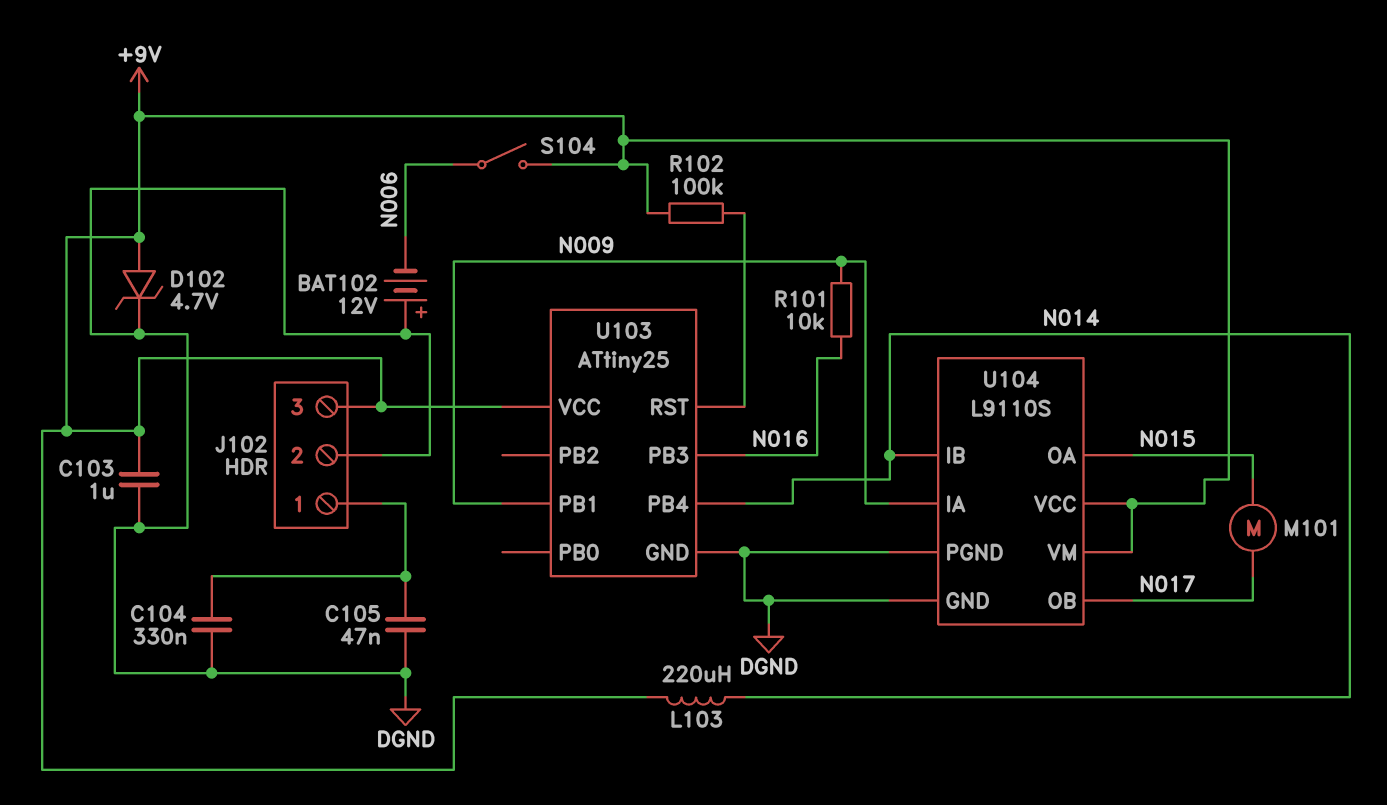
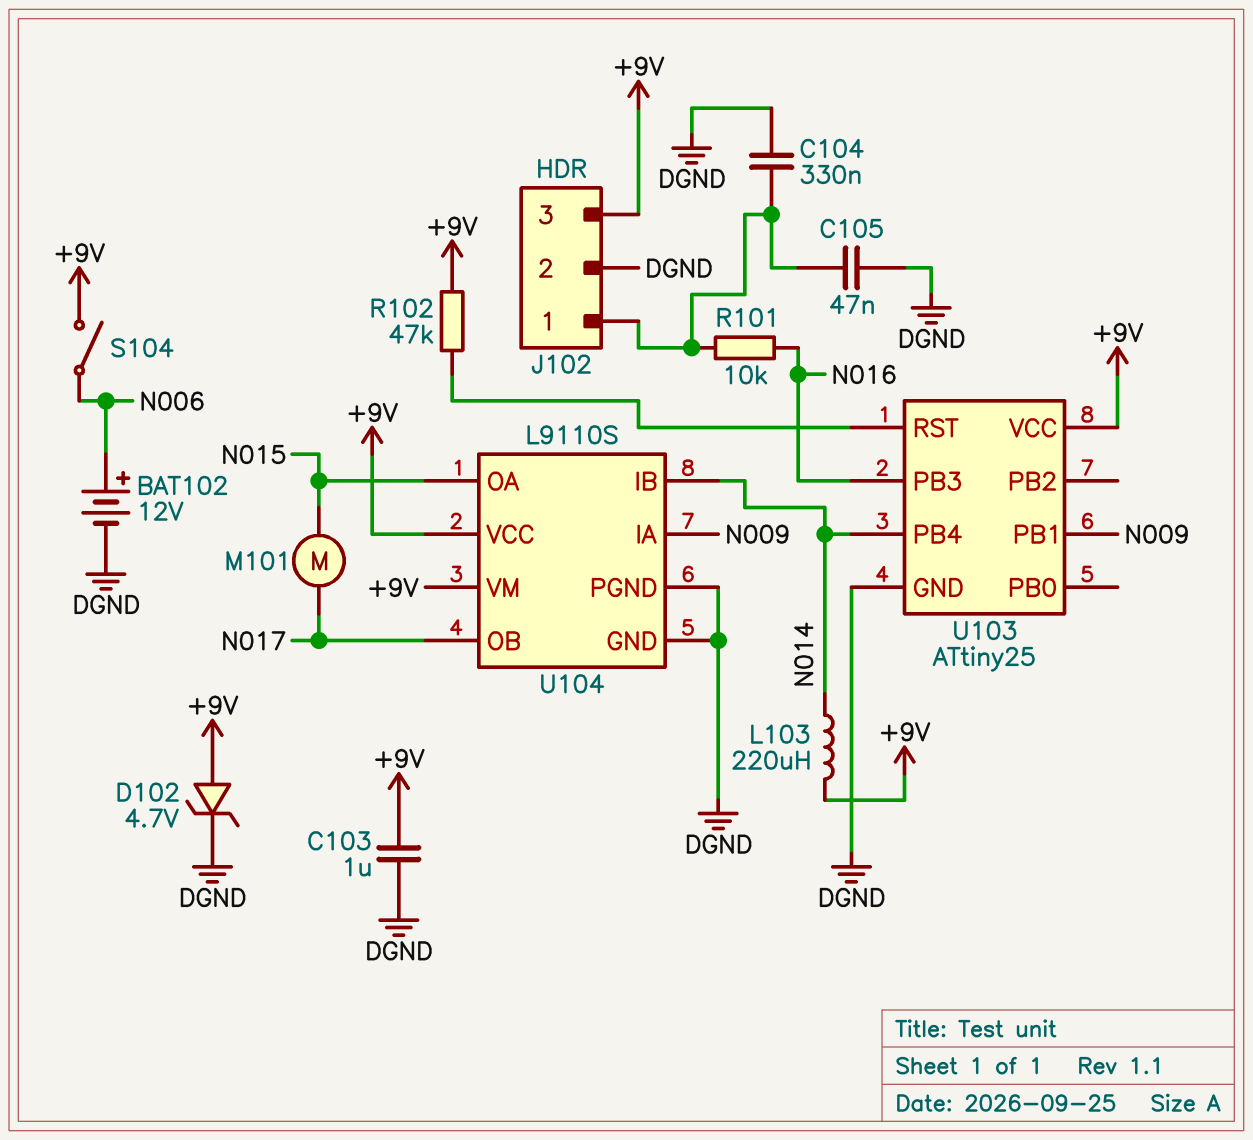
BAT102: 12V (plus DGND, minus N006) -> 12V (plus N006, minus DGND)
R101: 10k (N009, N016) -> 10k (J102/1, N016)
R102: 100k (+9V, U103/RST) -> 47k (+9V, U103/RST)

